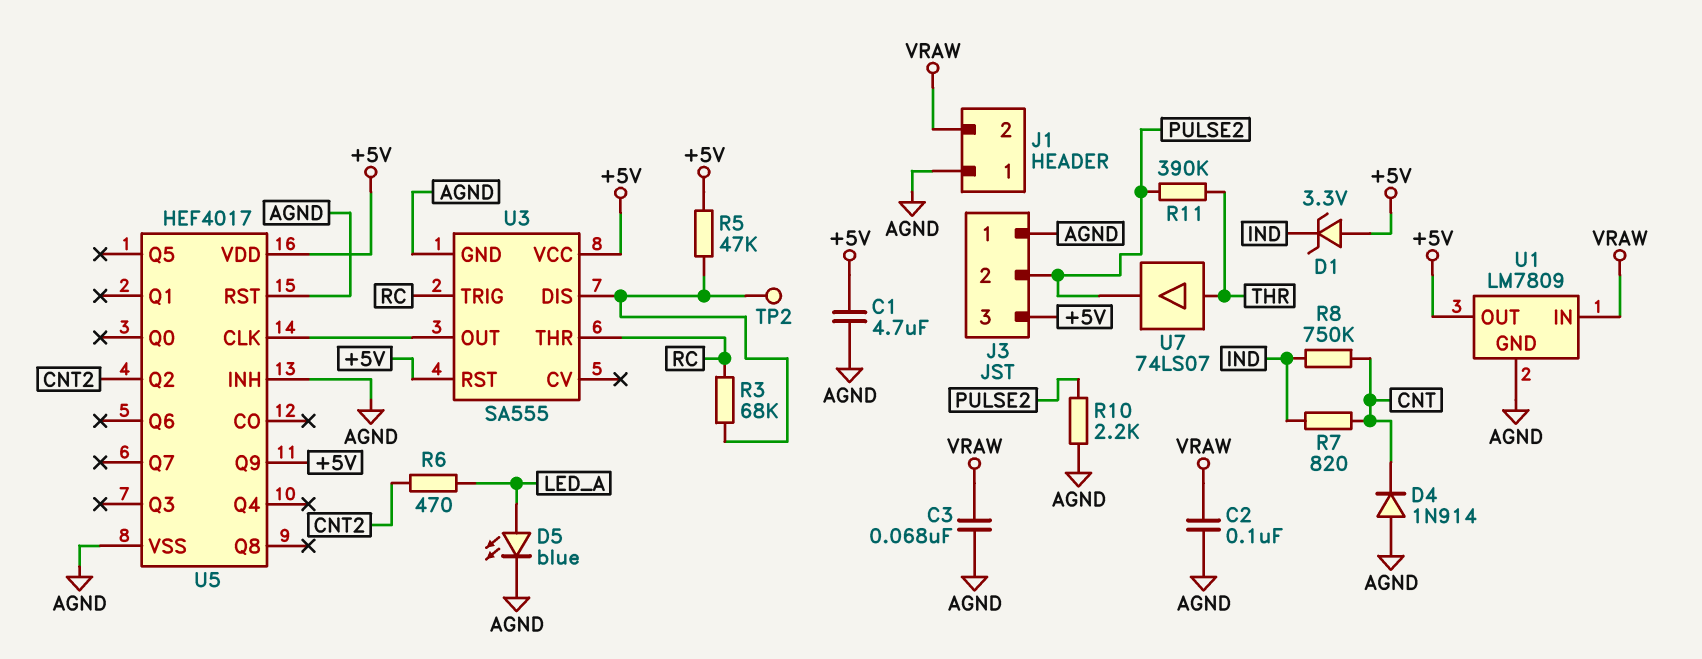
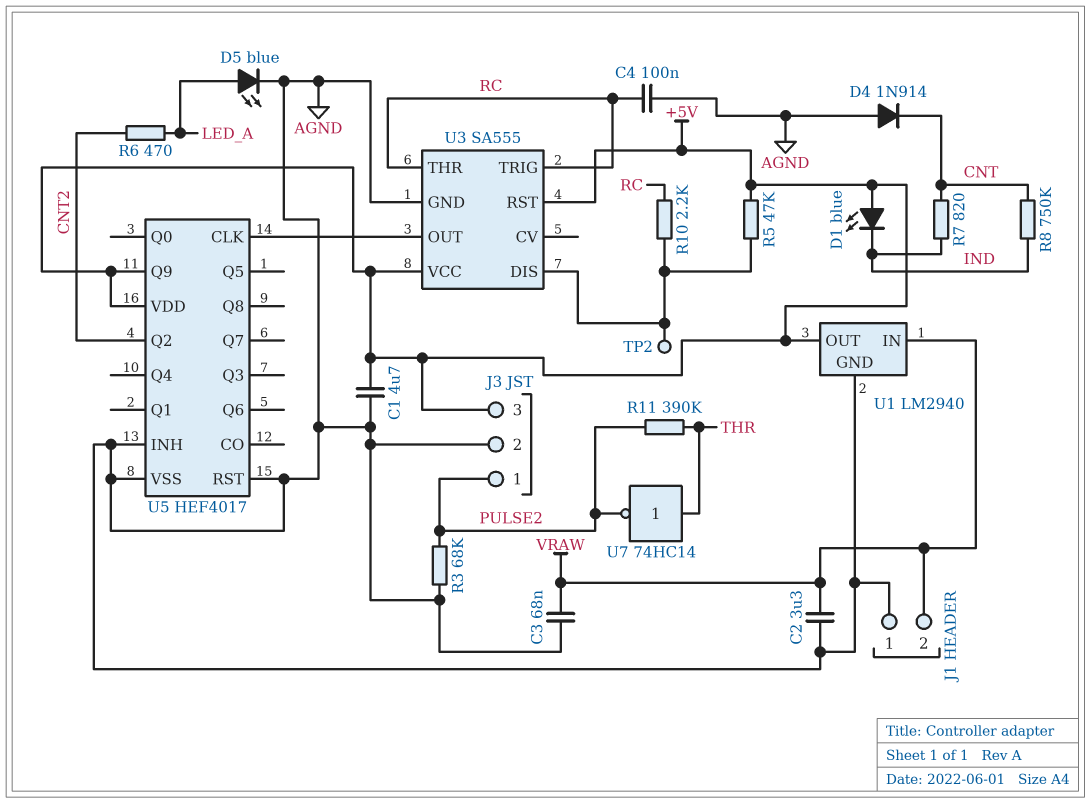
C2: 100nF (AGND, VRAW) -> 3.3uF (AGND, VRAW)
C4: none -> 100nF (AGND, RC)
D1: zener 3.3V (A +5V, K IND) -> LED blue (A +5V, K IND)
J3 pin 1: AGND -> PULSE2
J3 pin 2: PULSE2 -> AGND
R3: 68k (RC, U3/DIS) -> 68k (AGND, PULSE2)
R10: 2.2k (AGND, PULSE2) -> 2.2k (RC, U3/DIS)
U1: LM7809 -> LM2940
U7: buffer 74LS07 (in THR, out PULSE2) -> NOT 74HC14 (in THR, out PULSE2)

